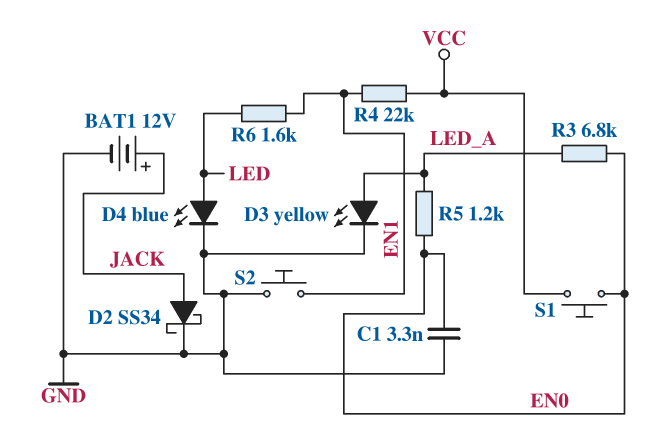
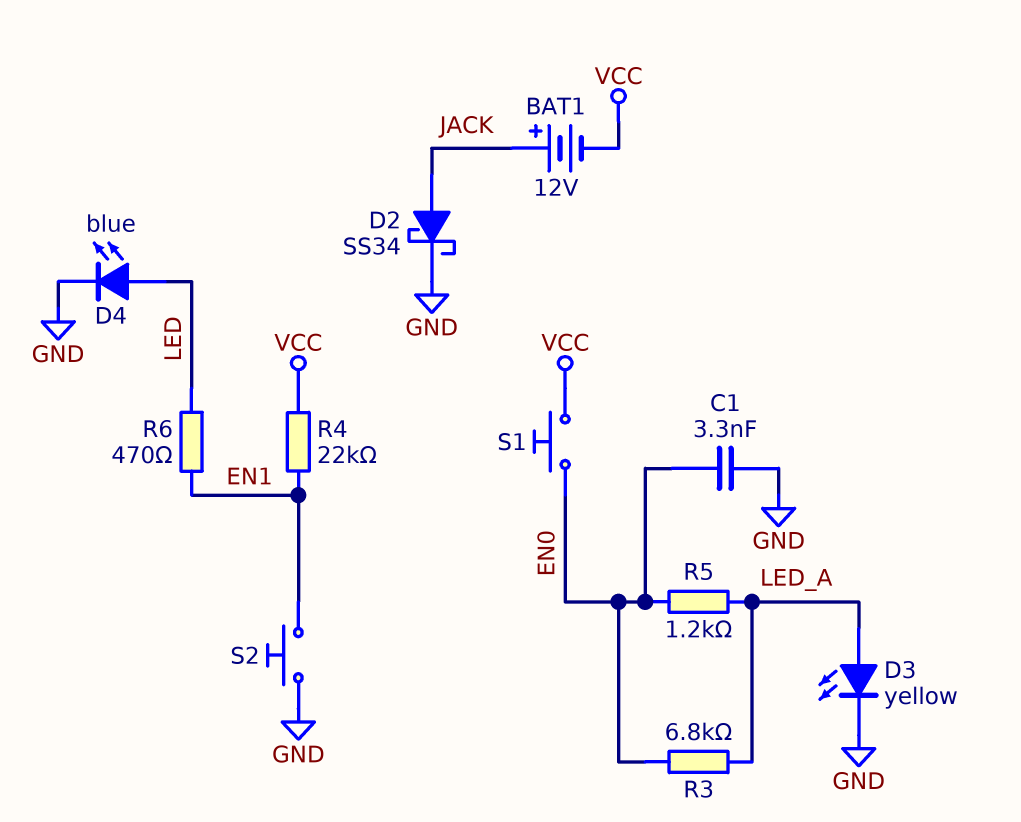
BAT1: 12V (plus JACK, minus GND) -> 12V (plus JACK, minus VCC)
R6: 1.6k (EN1, LED) -> 470 (EN1, LED)

